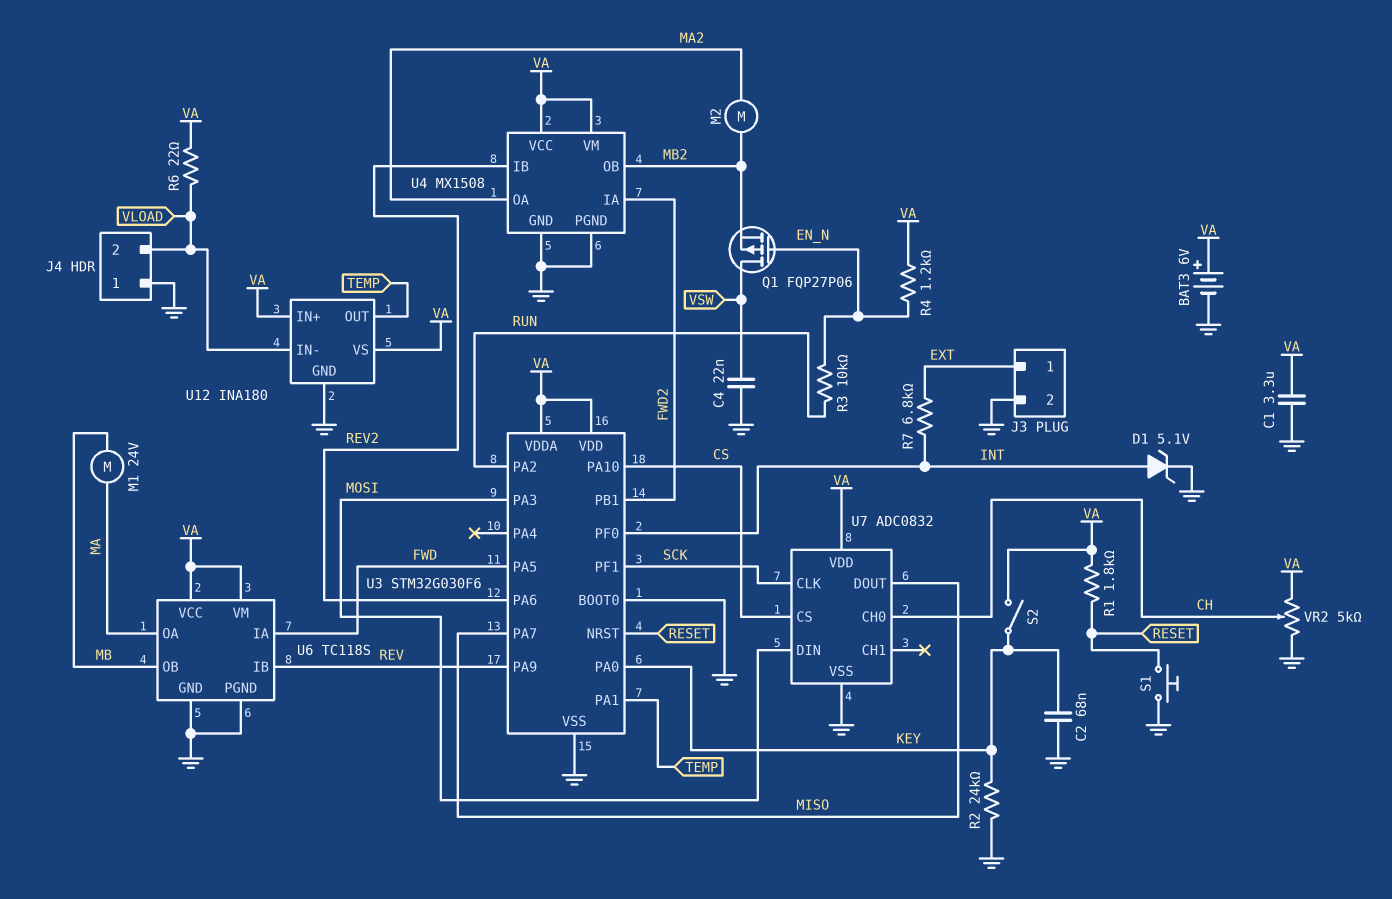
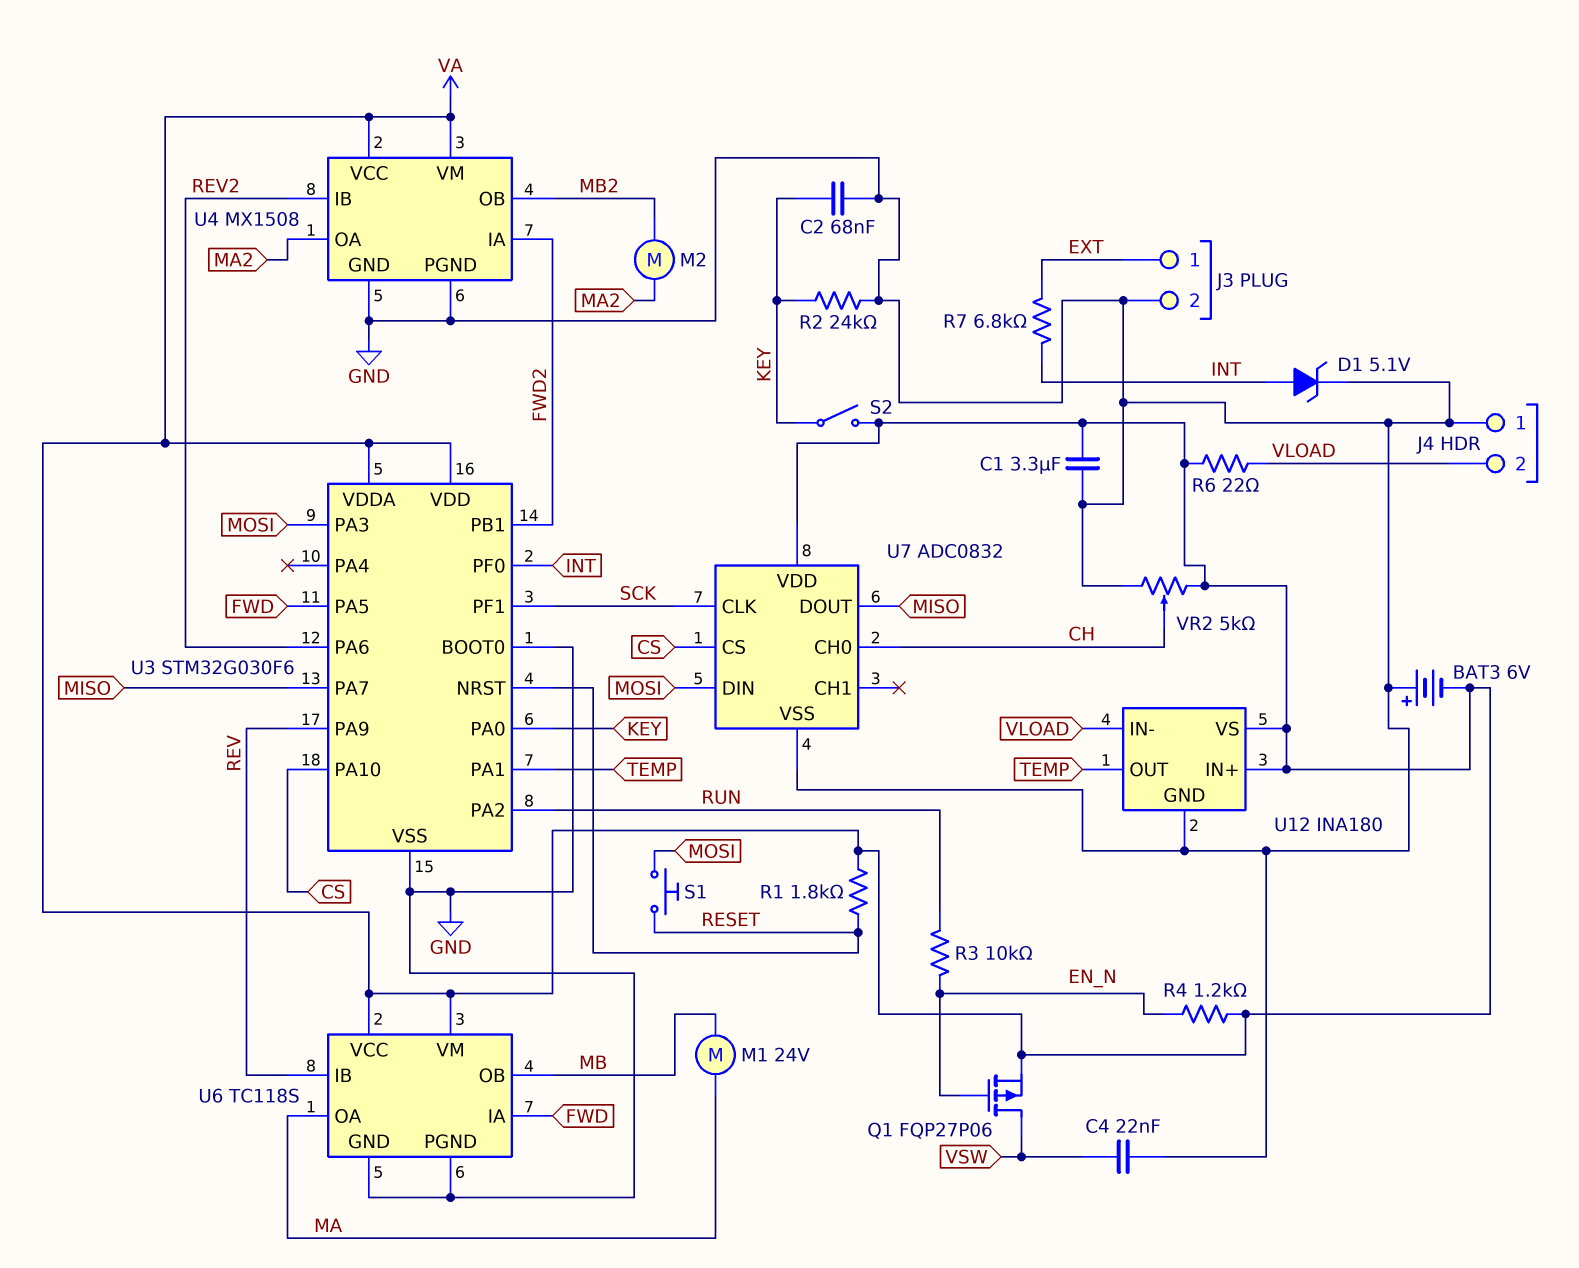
BAT3: 6V (plus VA, minus GND) -> 6V (plus GND, minus VA)
Q1: PMOS FQP27P06 (G EN_N, D VSW, S MB2) -> PMOS FQP27P06 (G EN_N, D VSW, S VA)
S1: button (GND, RESET) -> button (MOSI, RESET)

